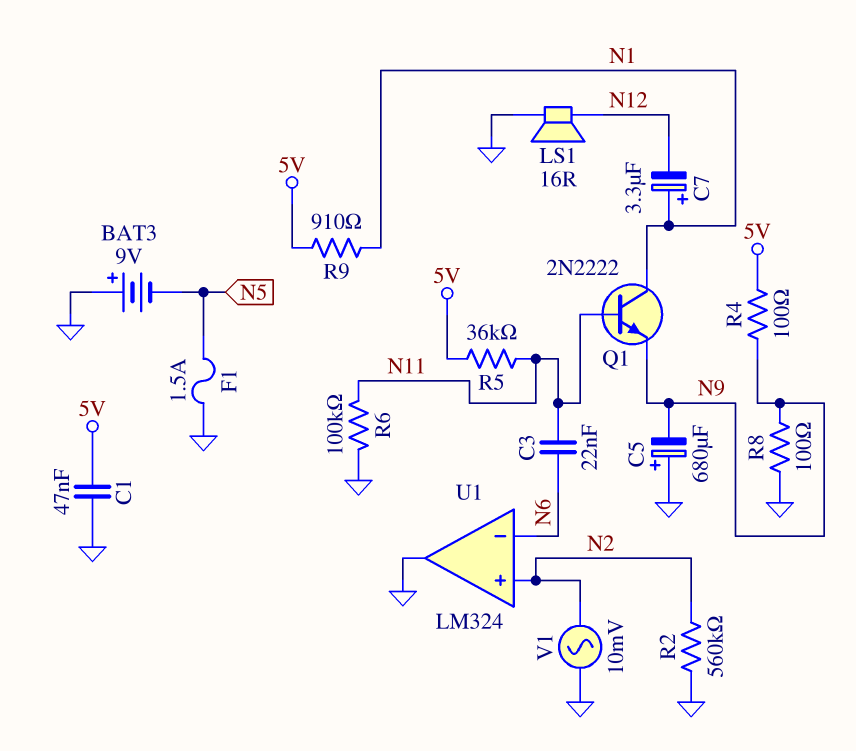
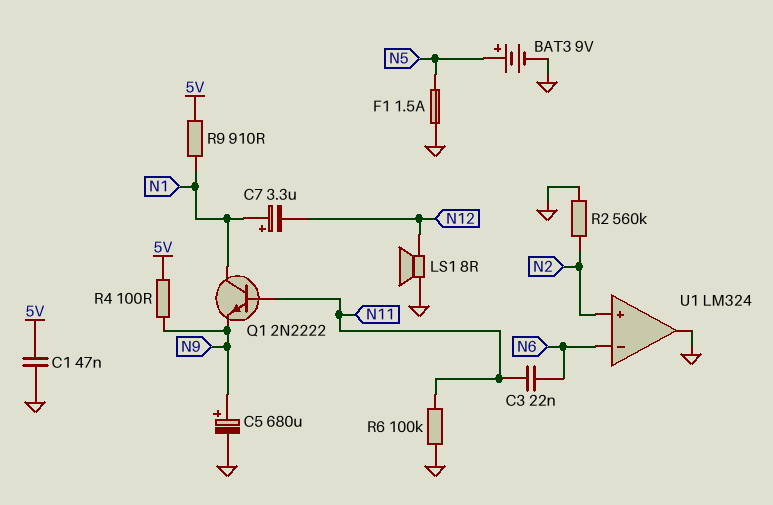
BAT3: 9V (plus GND, minus N5) -> 9V (plus N5, minus GND)
C5: 680uF (plus GND, minus N9) -> 680uF (plus N9, minus GND)
LS1: speaker 16R (GND, N12) -> speaker 8R (GND, N12)
R5: 36k (5V, N11) -> none
R8: 100 (GND, N9) -> none
V1: AC 10mV (GND, N2) -> none

